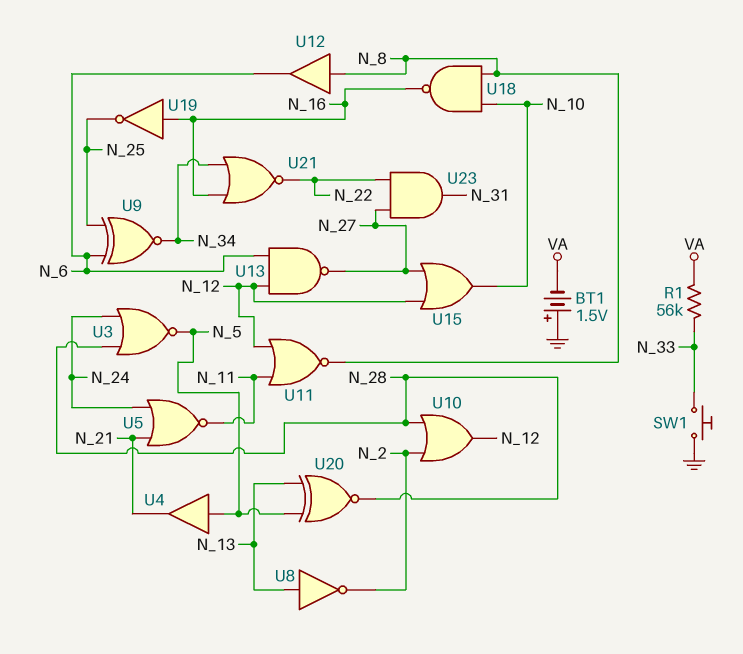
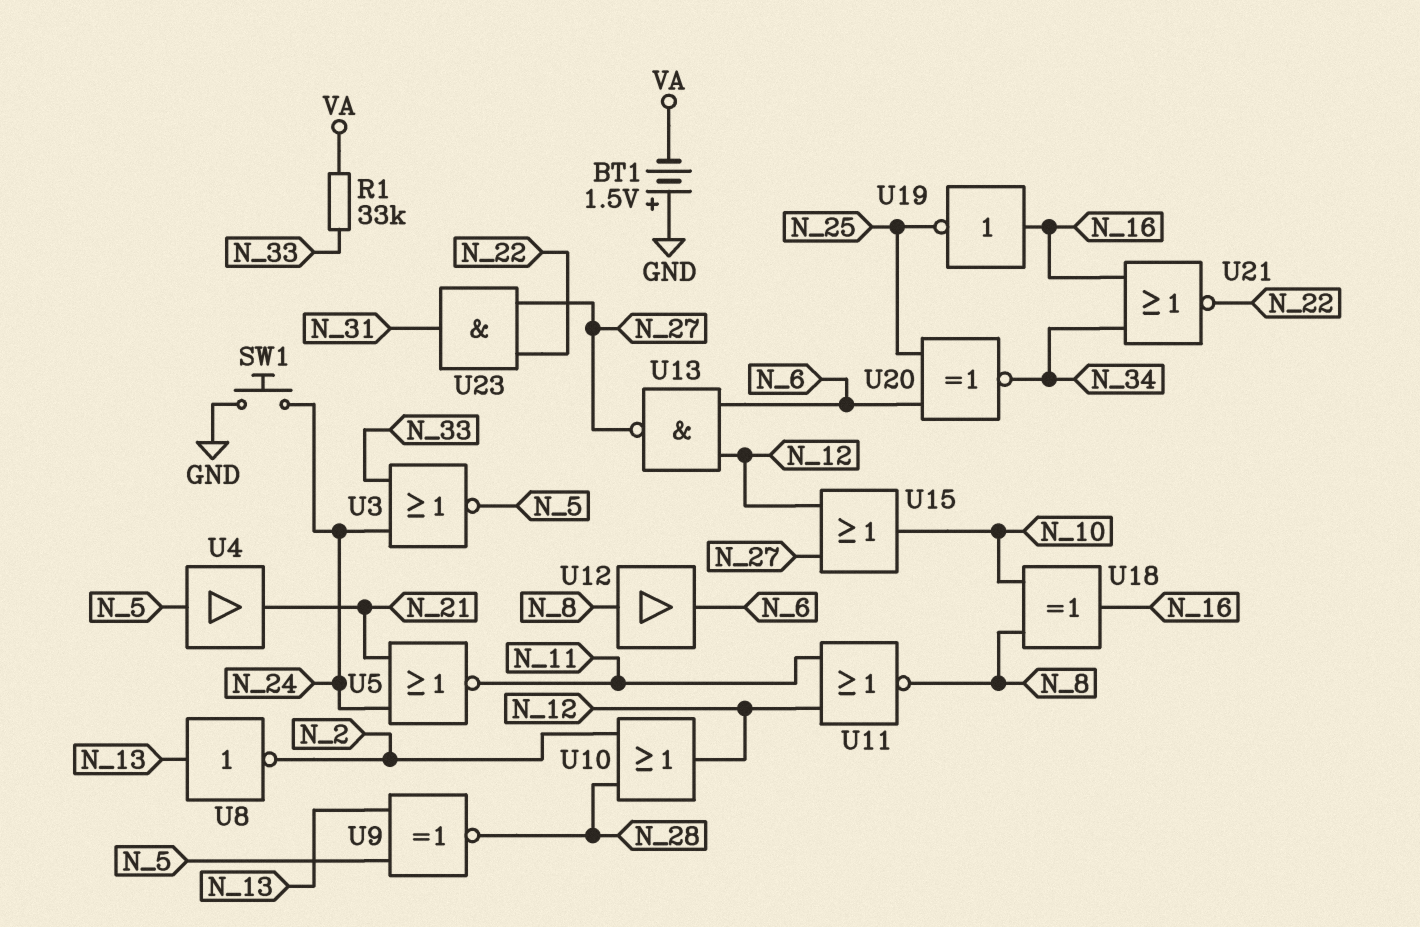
R1: 56k (N_33, VA) -> 33k (N_33, VA)
SW1: button (GND, N_33) -> button (GND, N_24)
U3: NOR (in N_24, in N_28, out N_5) -> NOR (in N_24, in N_33, out N_5)
U9: XNOR (in N_6, in N_25, out N_34) -> XNOR (in N_5, in N_13, out N_28)
U18: NAND (in N_8, in N_10, out N_16) -> XOR (in N_8, in N_10, out N_16)
U20: XNOR (in N_5, in N_13, out N_28) -> XNOR (in N_6, in N_25, out N_34)

